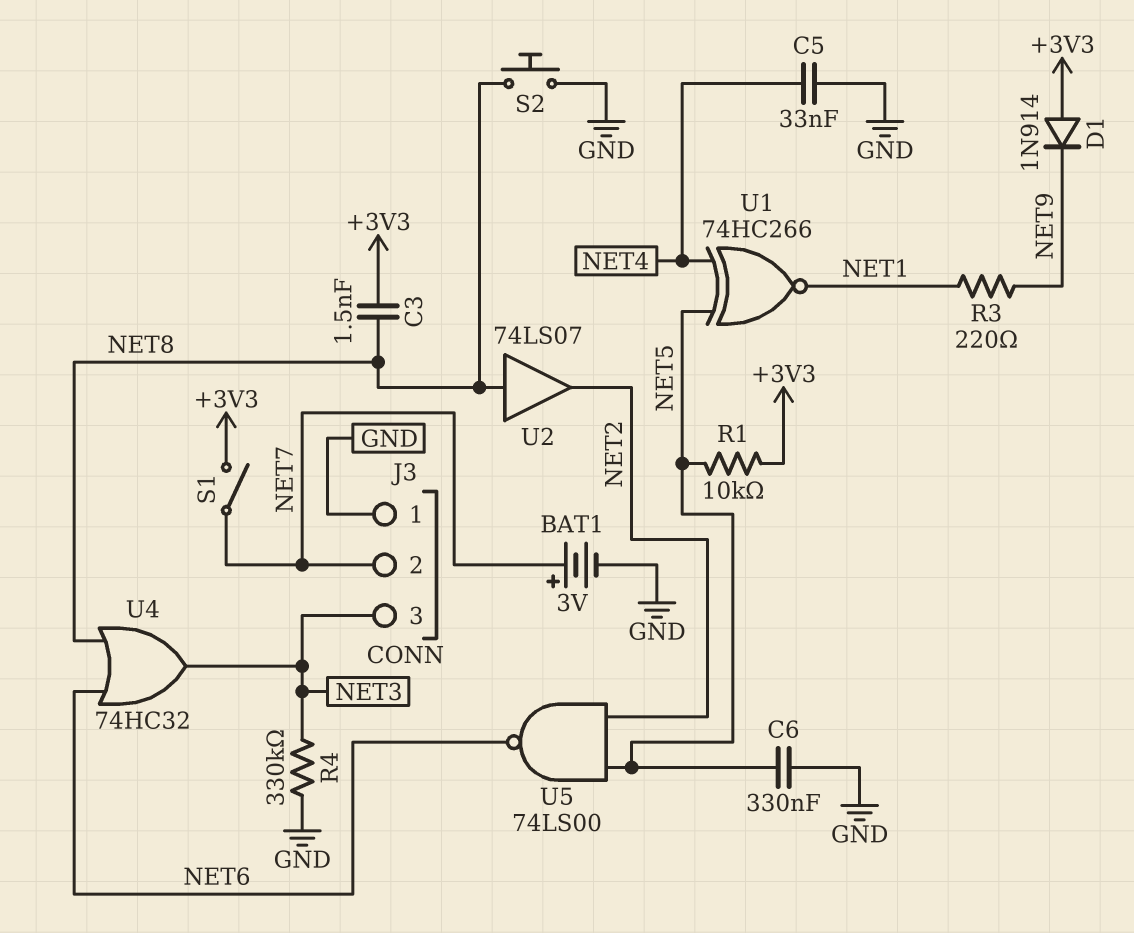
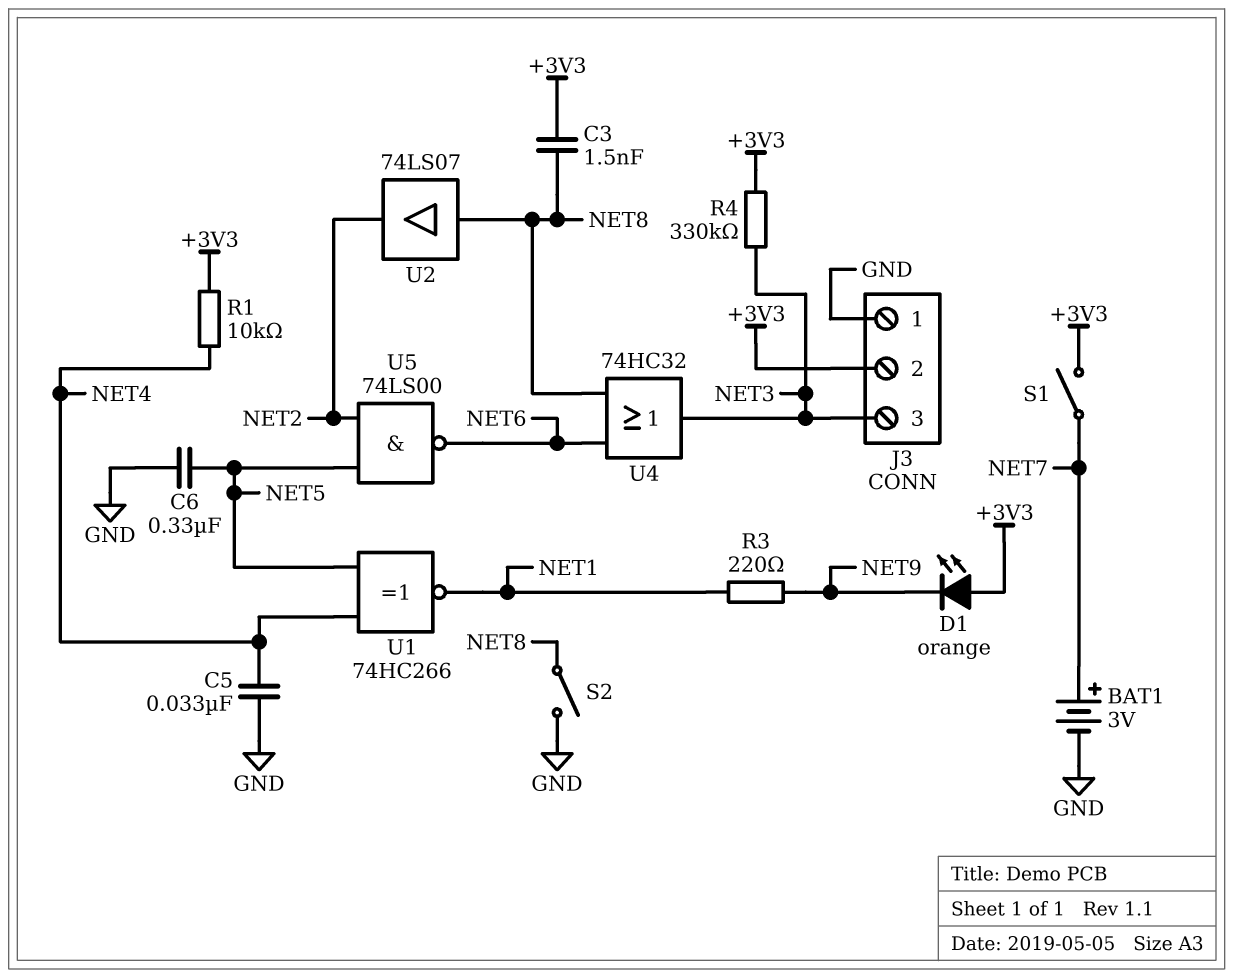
D1: diode 1N914 (A +3V3, K NET9) -> LED orange (A +3V3, K NET9)
J3 pin 2: NET7 -> +3V3
R1: 10k (+3V3, NET5) -> 10k (+3V3, NET4)
R4: 330k (GND, NET3) -> 330k (+3V3, NET3)
S2: button (GND, NET8) -> switch (GND, NET8)

